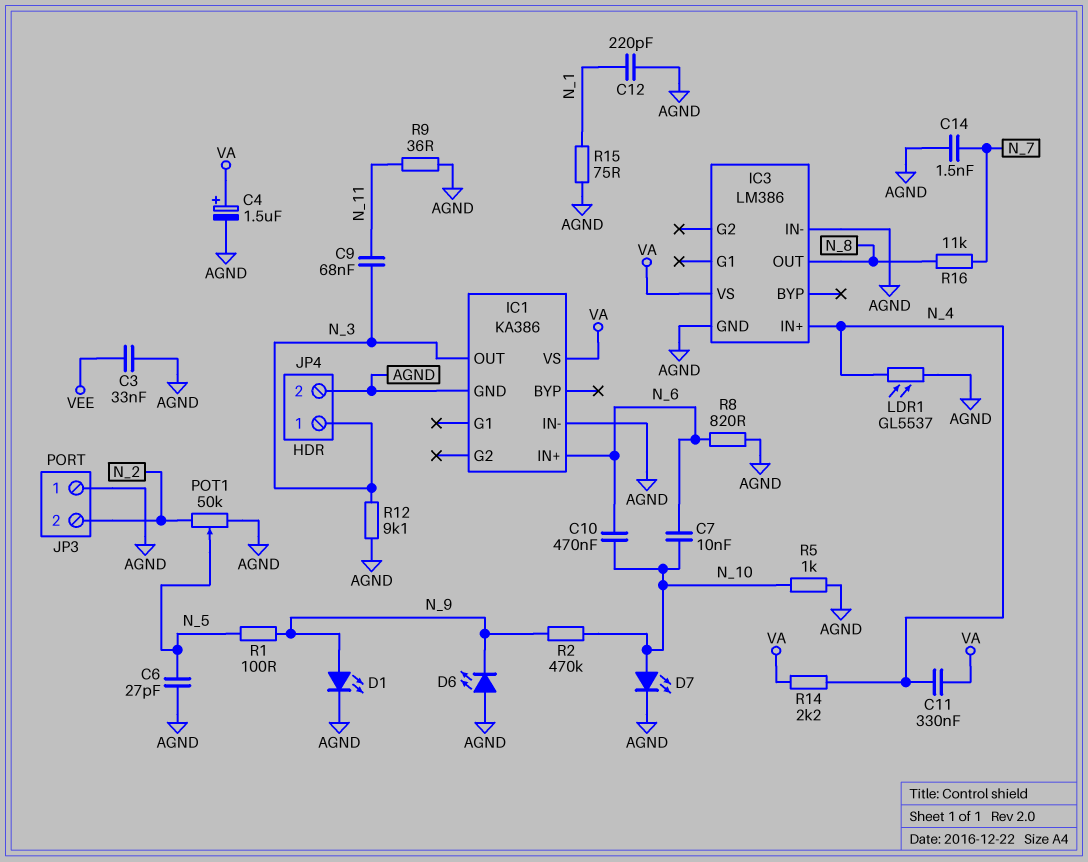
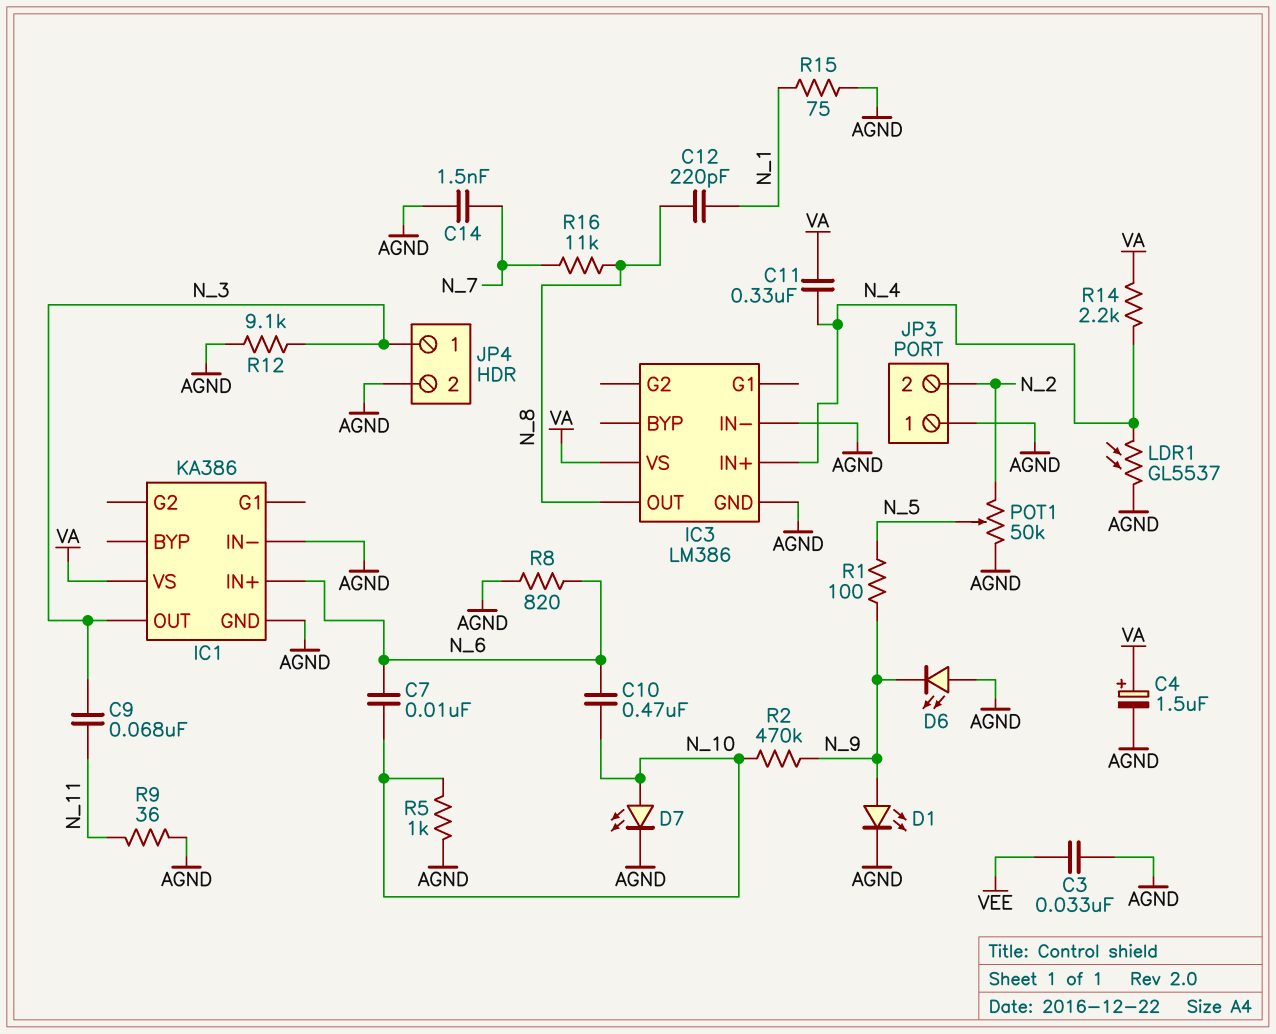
C6: 27pF (AGND, N_5) -> none
C12: 220pF (AGND, N_1) -> 220pF (N_1, N_8)

